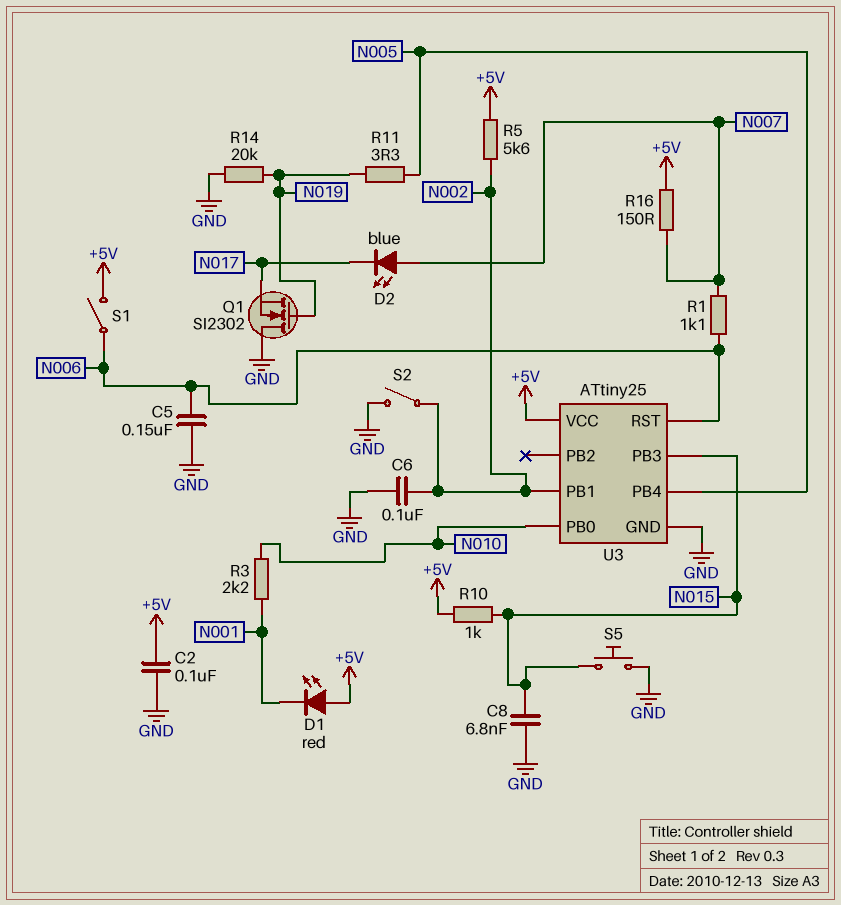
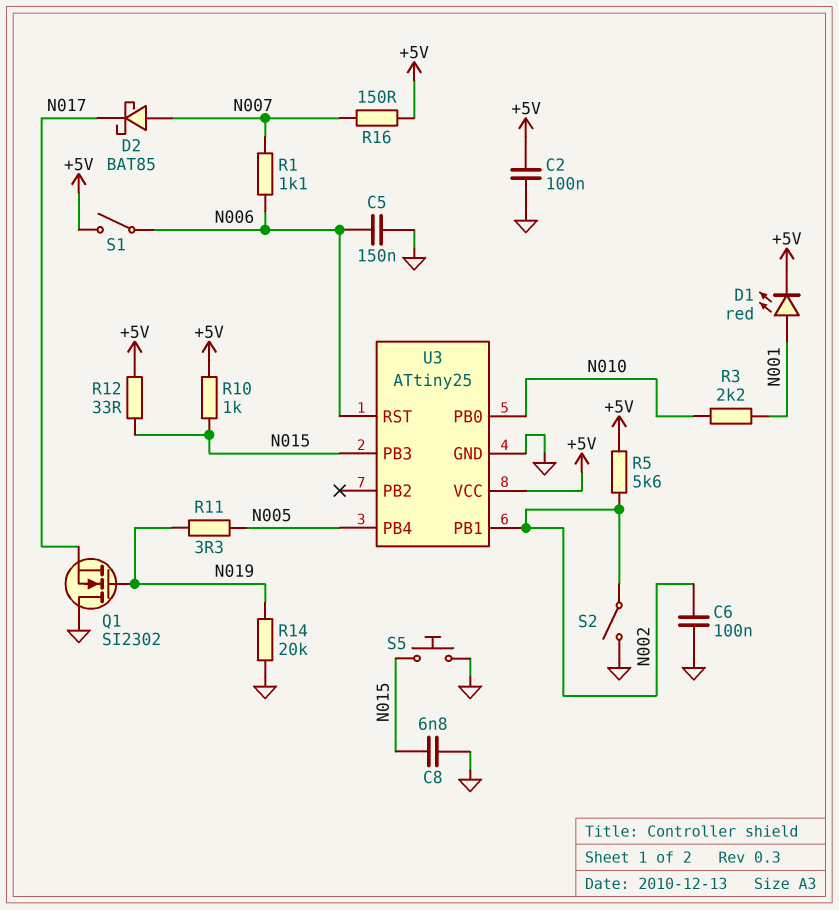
D1: LED red (A +5V, K N001) -> LED red (A N001, K +5V)
D2: LED blue (A N007, K N017) -> schottky BAT85 (A N007, K N017)
R12: none -> 33 (+5V, N015)

